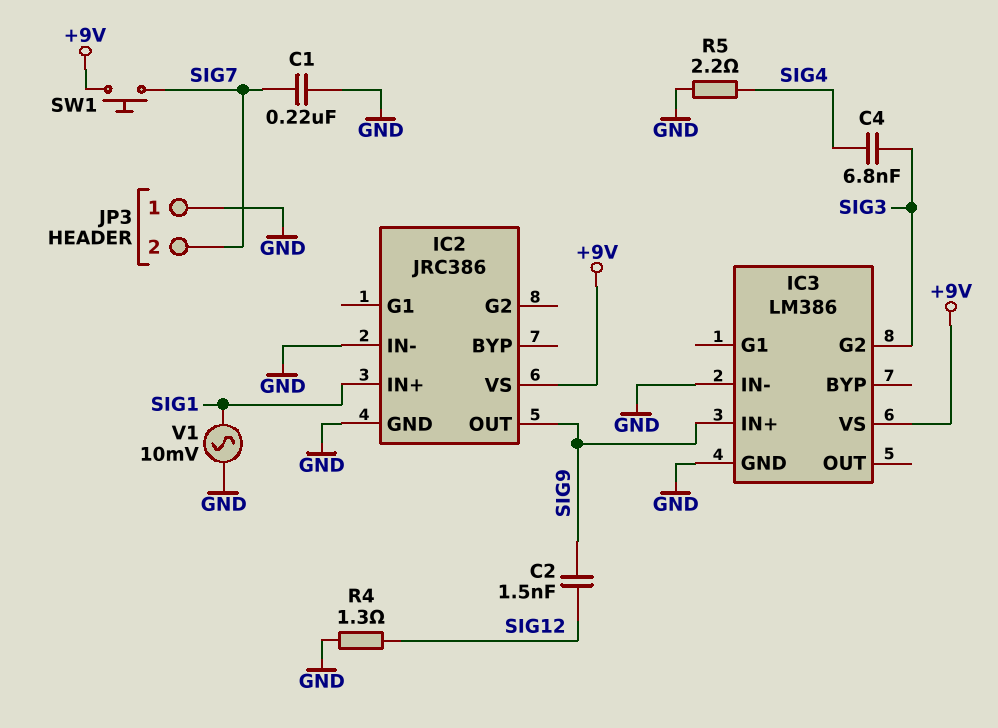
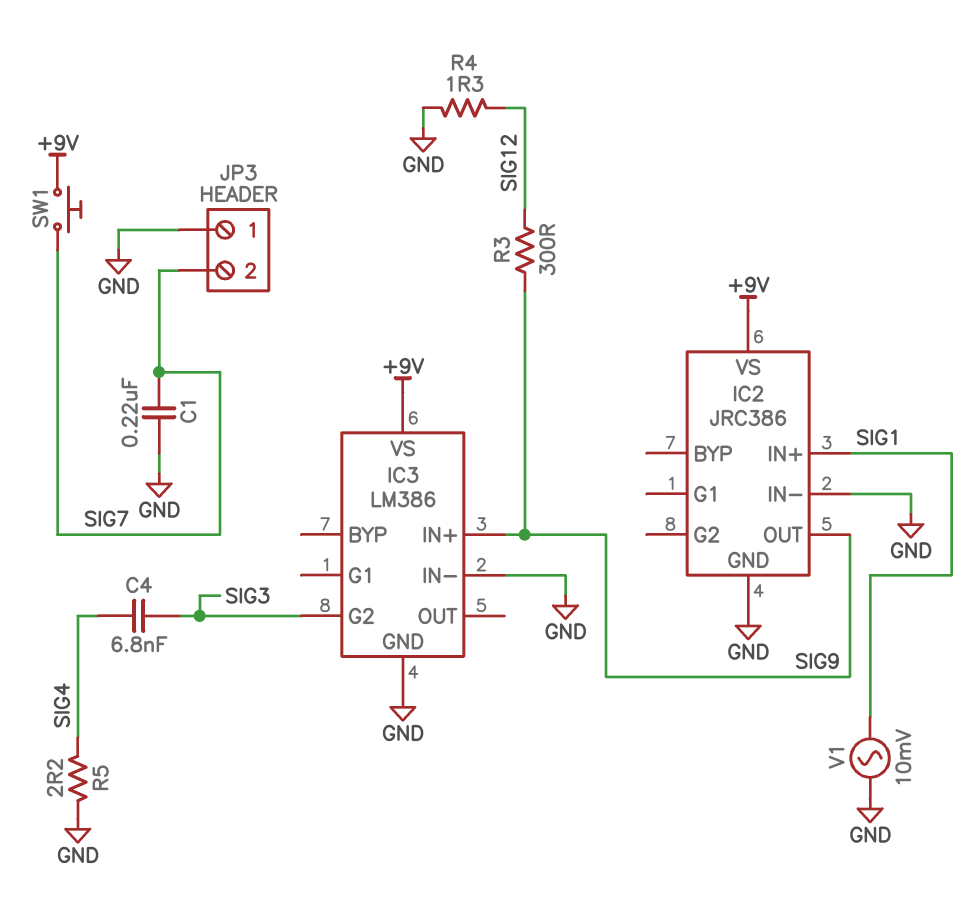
C2: 1.5nF (SIG9, SIG12) -> none
R3: none -> 300 (SIG9, SIG12)

